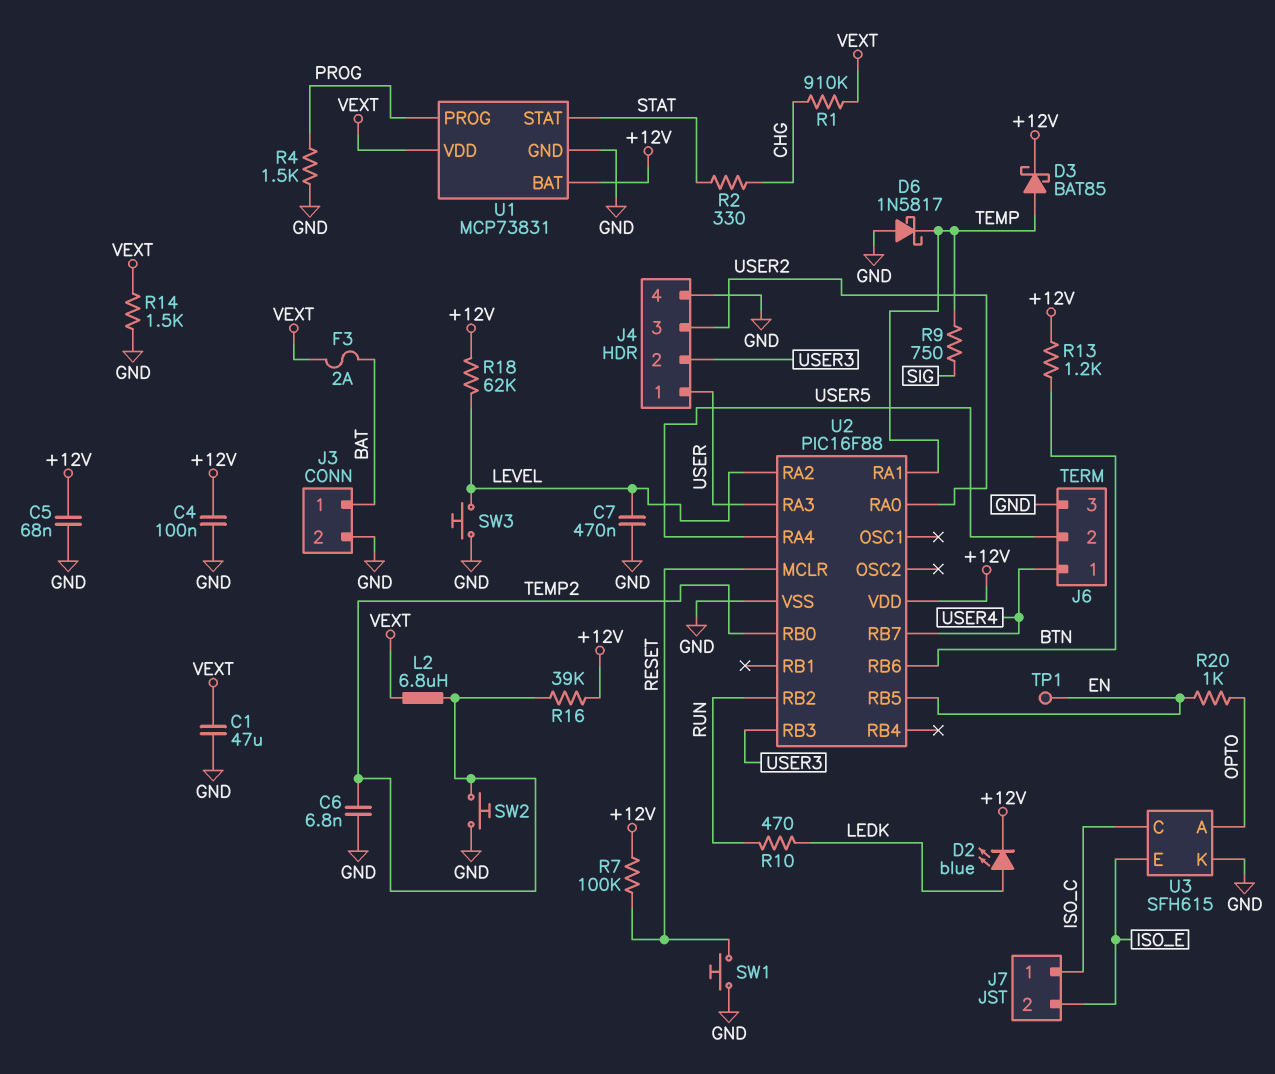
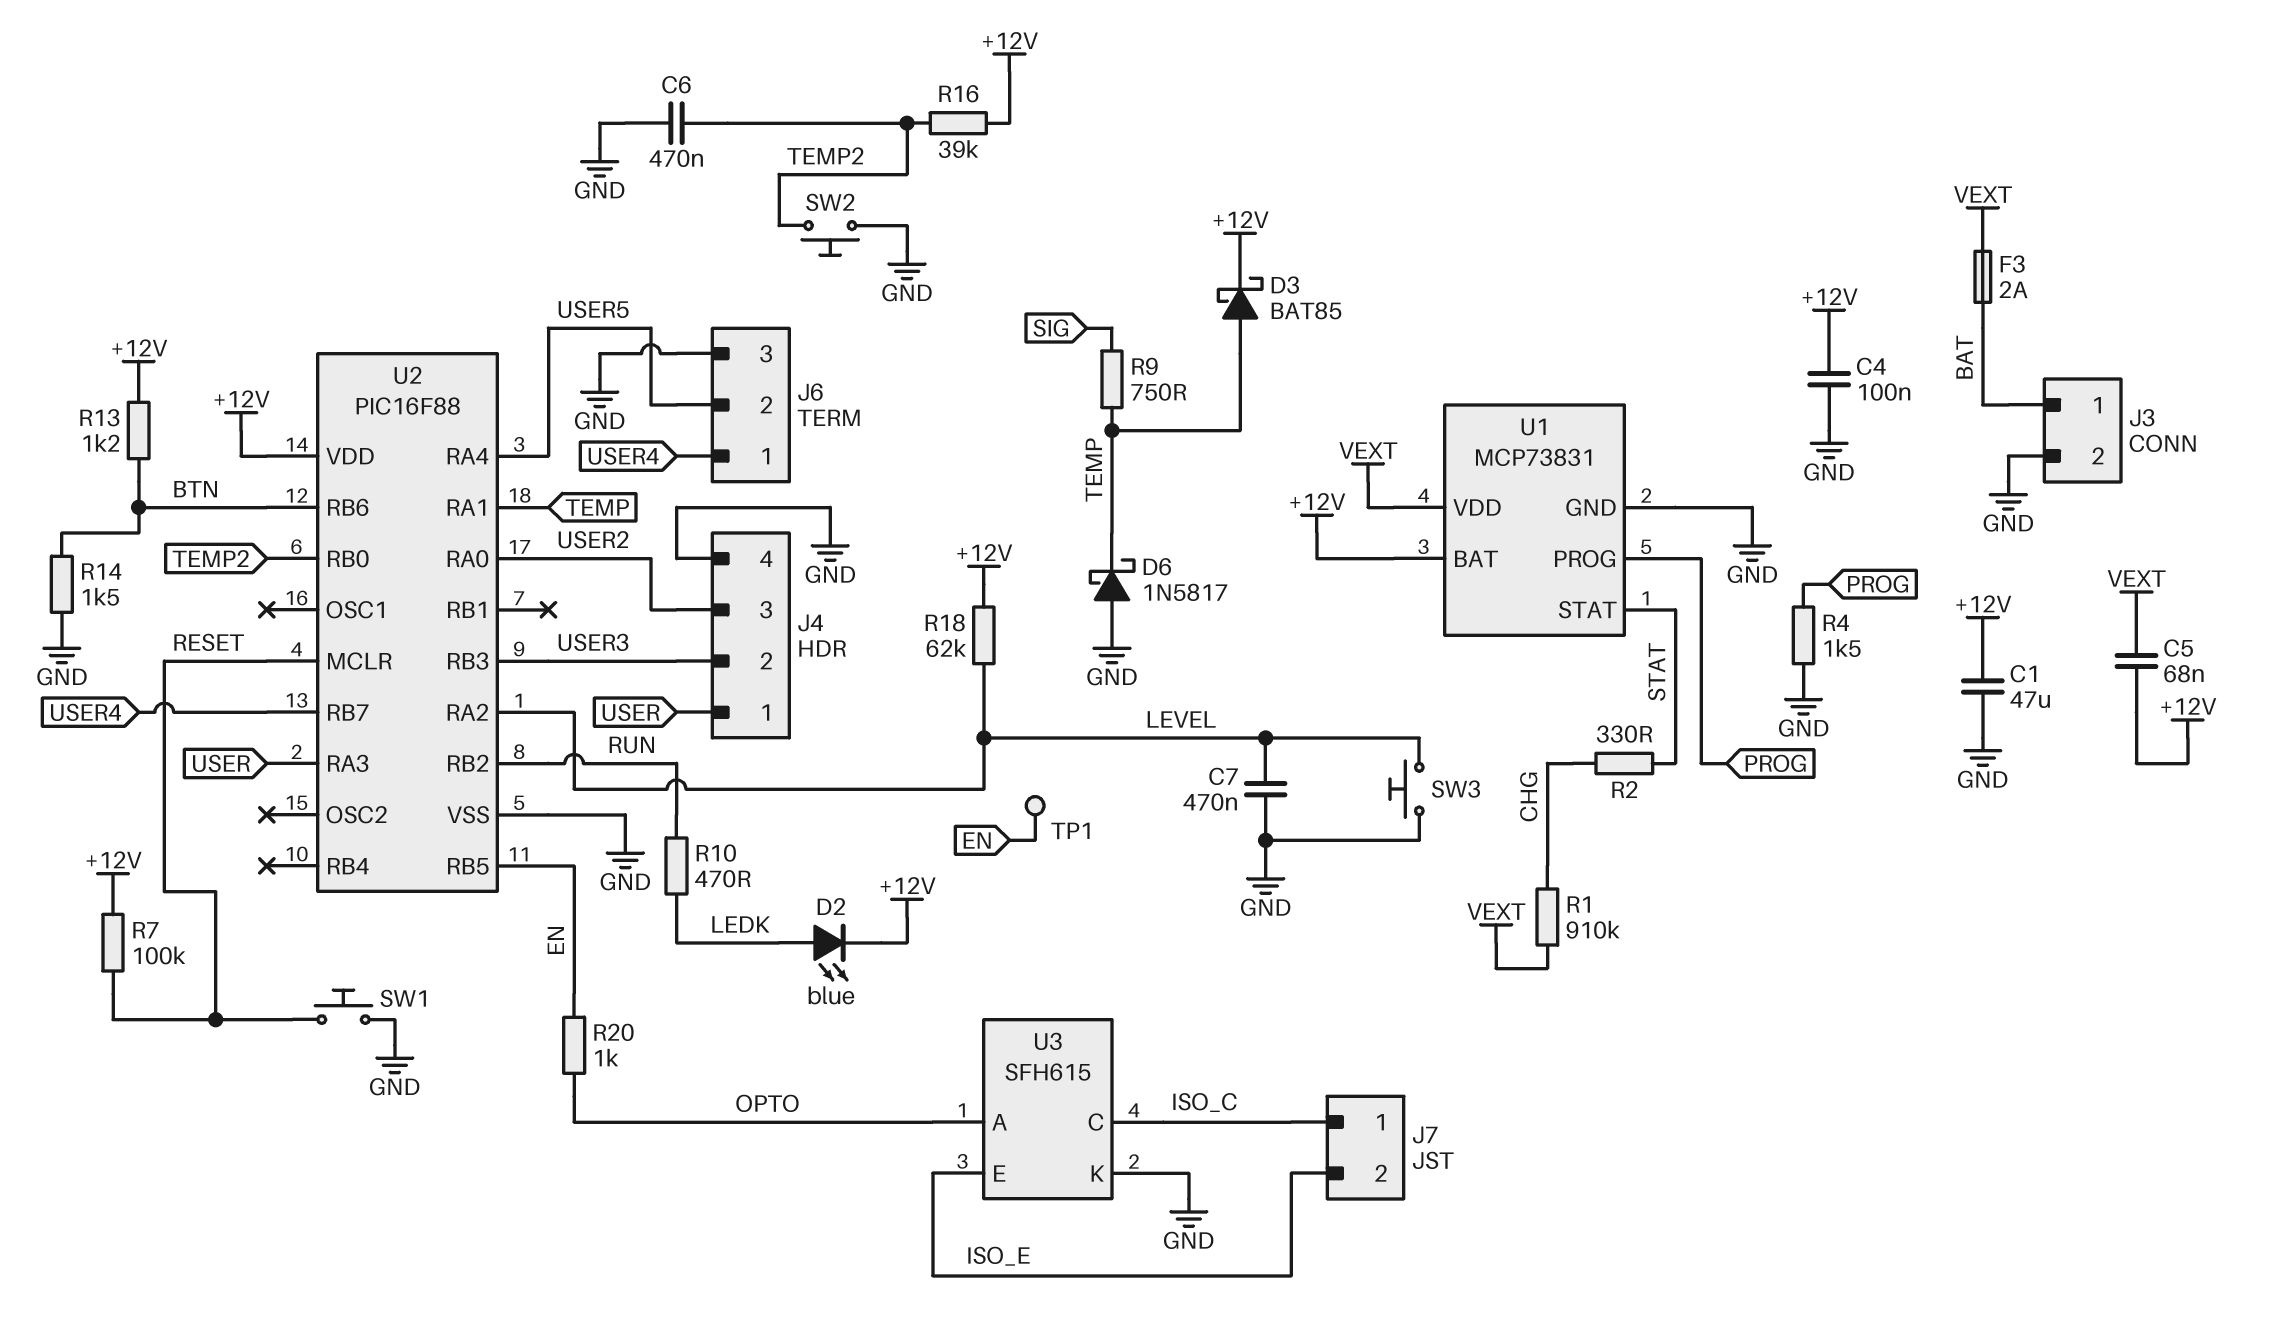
C1: 47uF (GND, VEXT) -> 47uF (+12V, GND)
C5: 68nF (+12V, GND) -> 68nF (+12V, VEXT)
C6: 6.8nF (GND, TEMP2) -> 470nF (GND, TEMP2)
L2: 6.8uH (TEMP2, VEXT) -> none
R14: 1.5k (GND, VEXT) -> 1.5k (BTN, GND)

